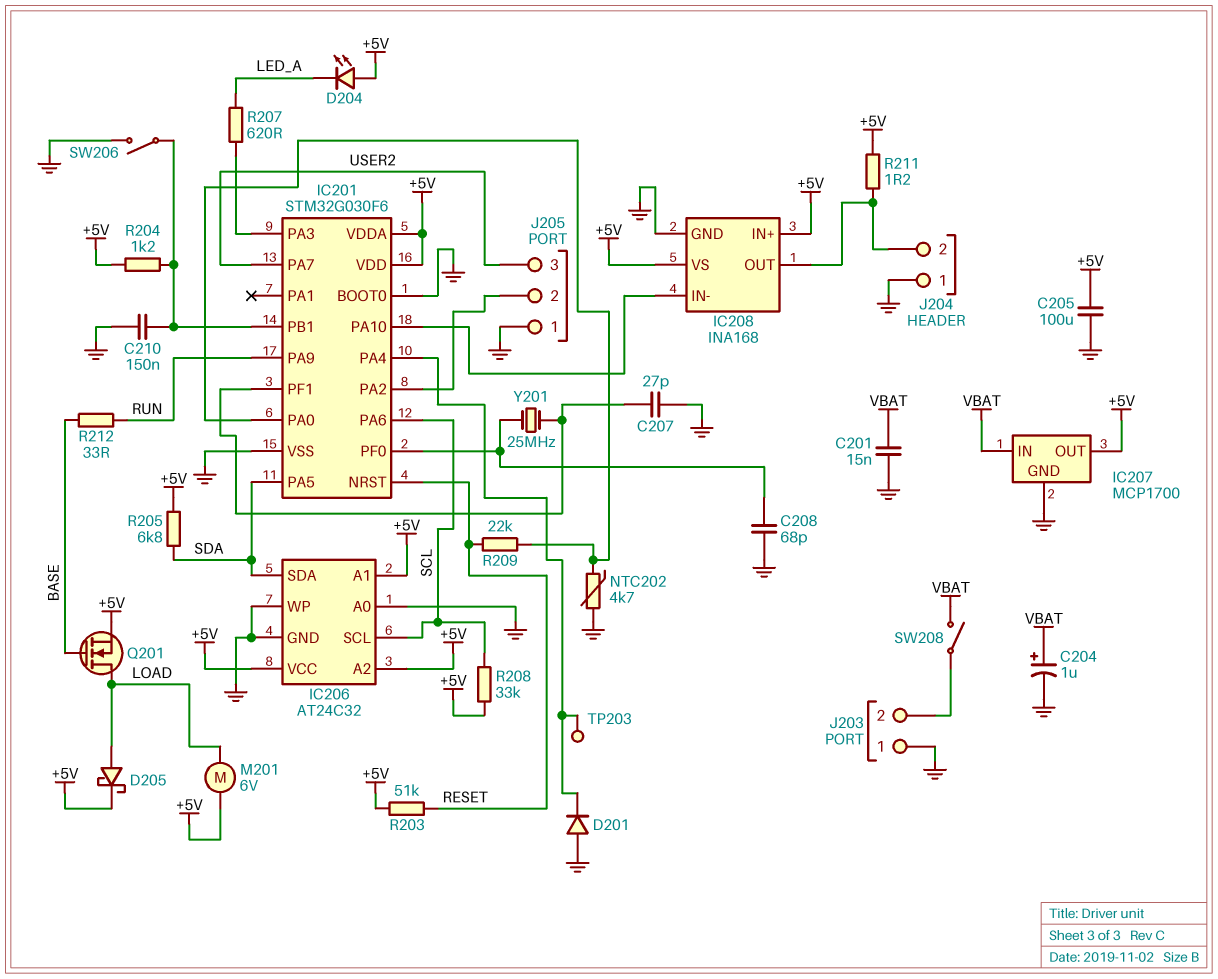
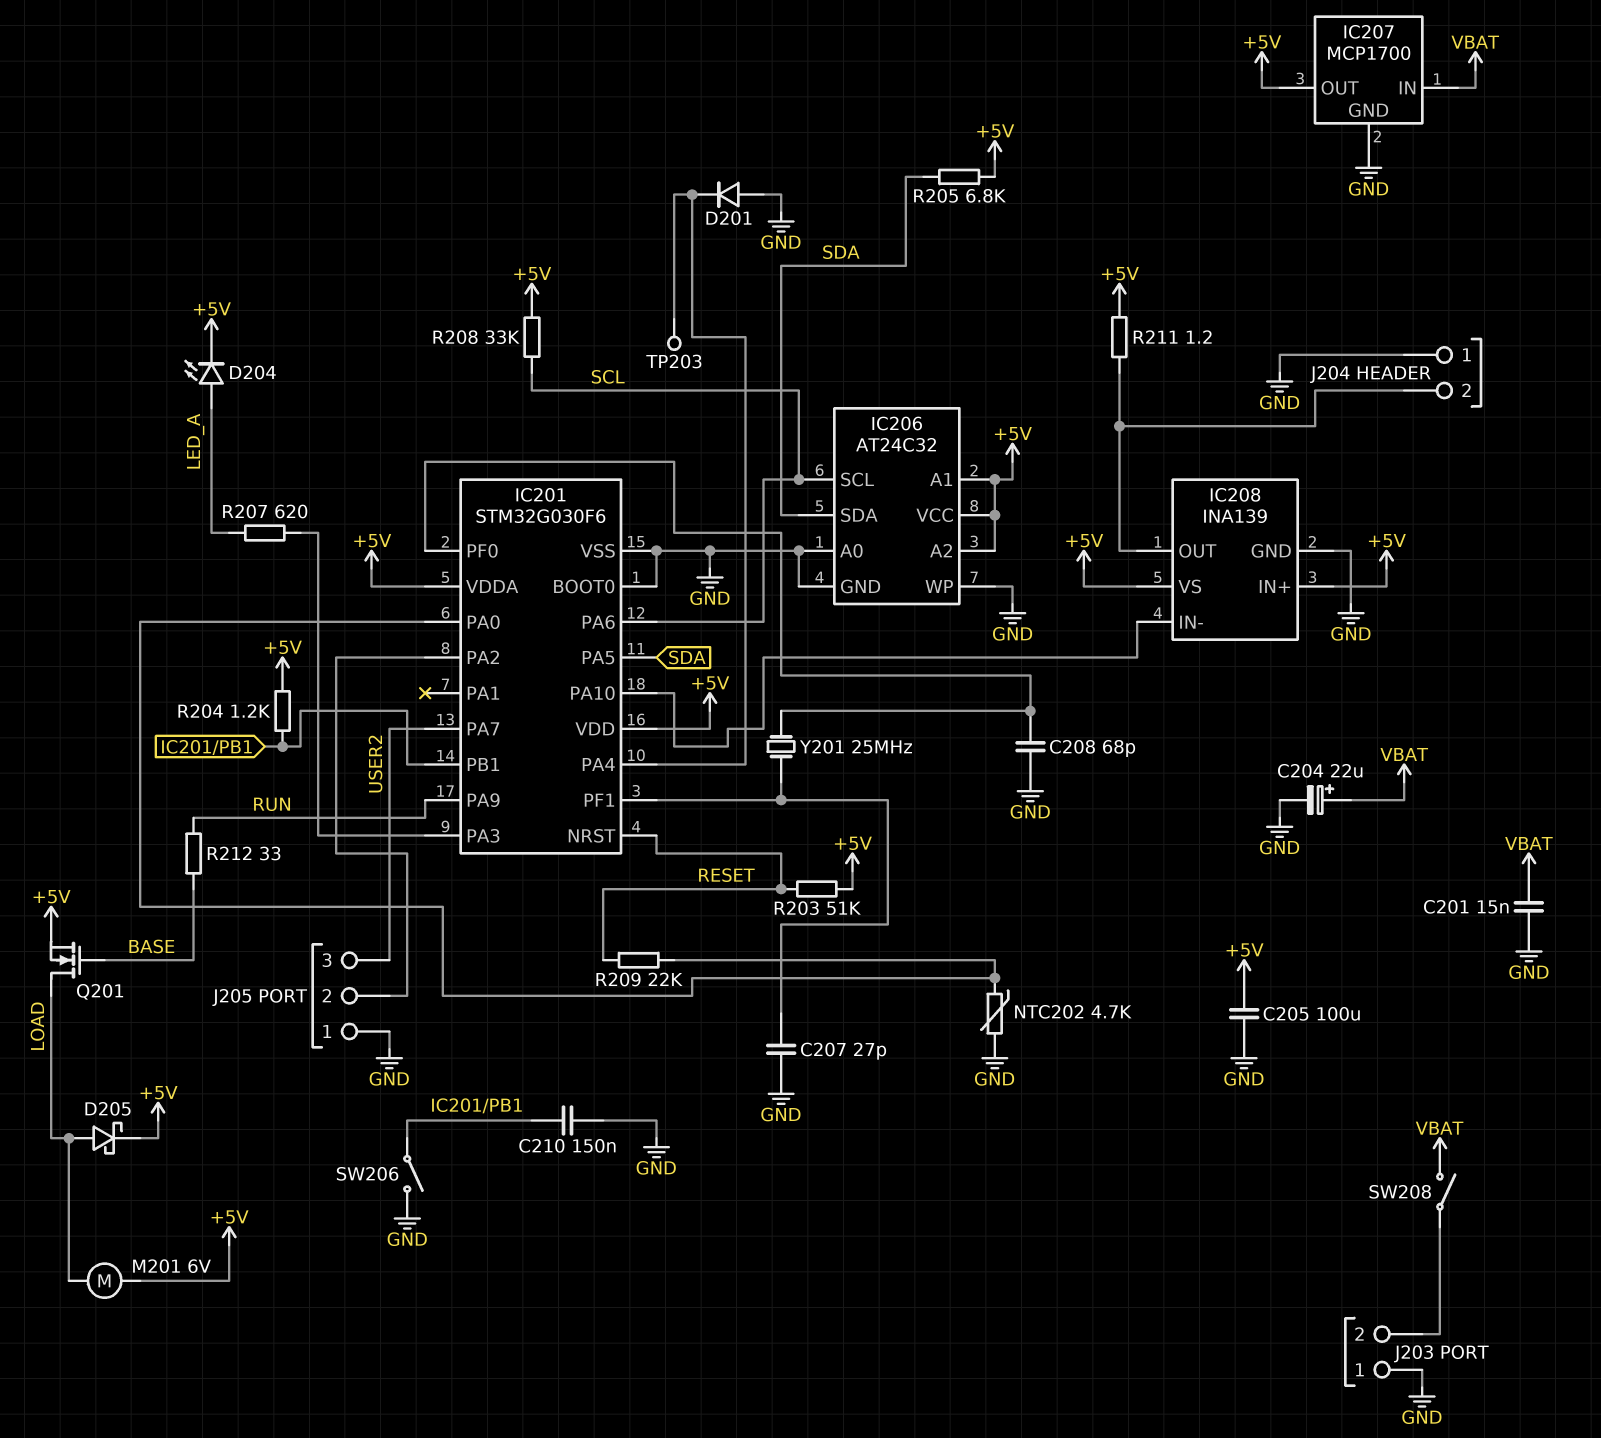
C204: 1uF (plus VBAT, minus GND) -> 22uF (plus VBAT, minus GND)
D204: LED (A +5V, K LED_A) -> LED (A LED_A, K +5V)
IC208: INA168 -> INA139

